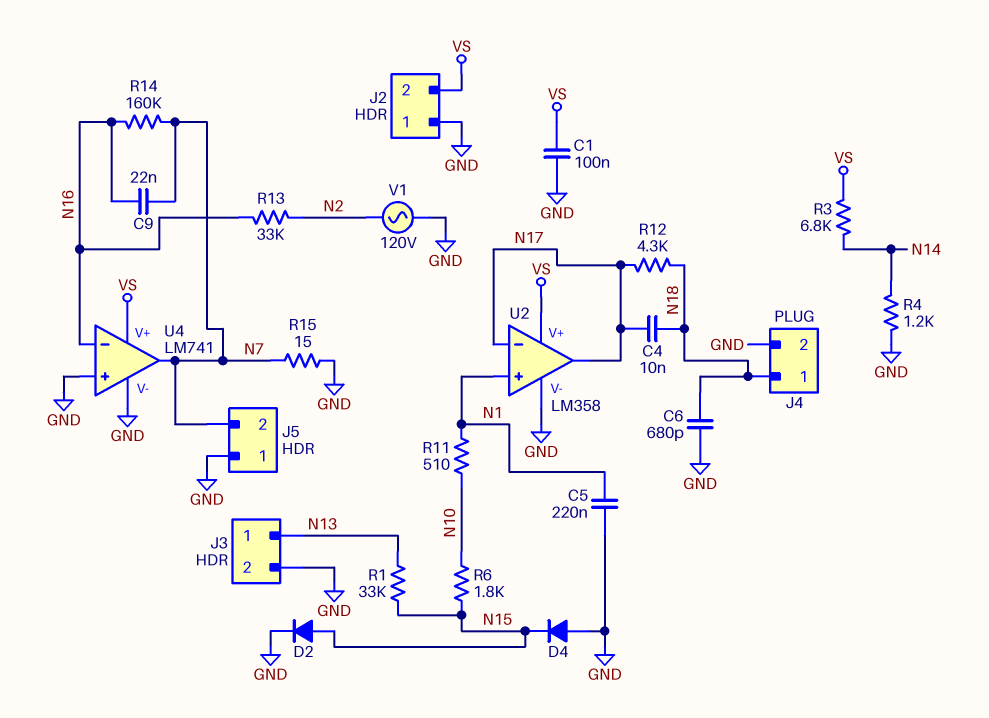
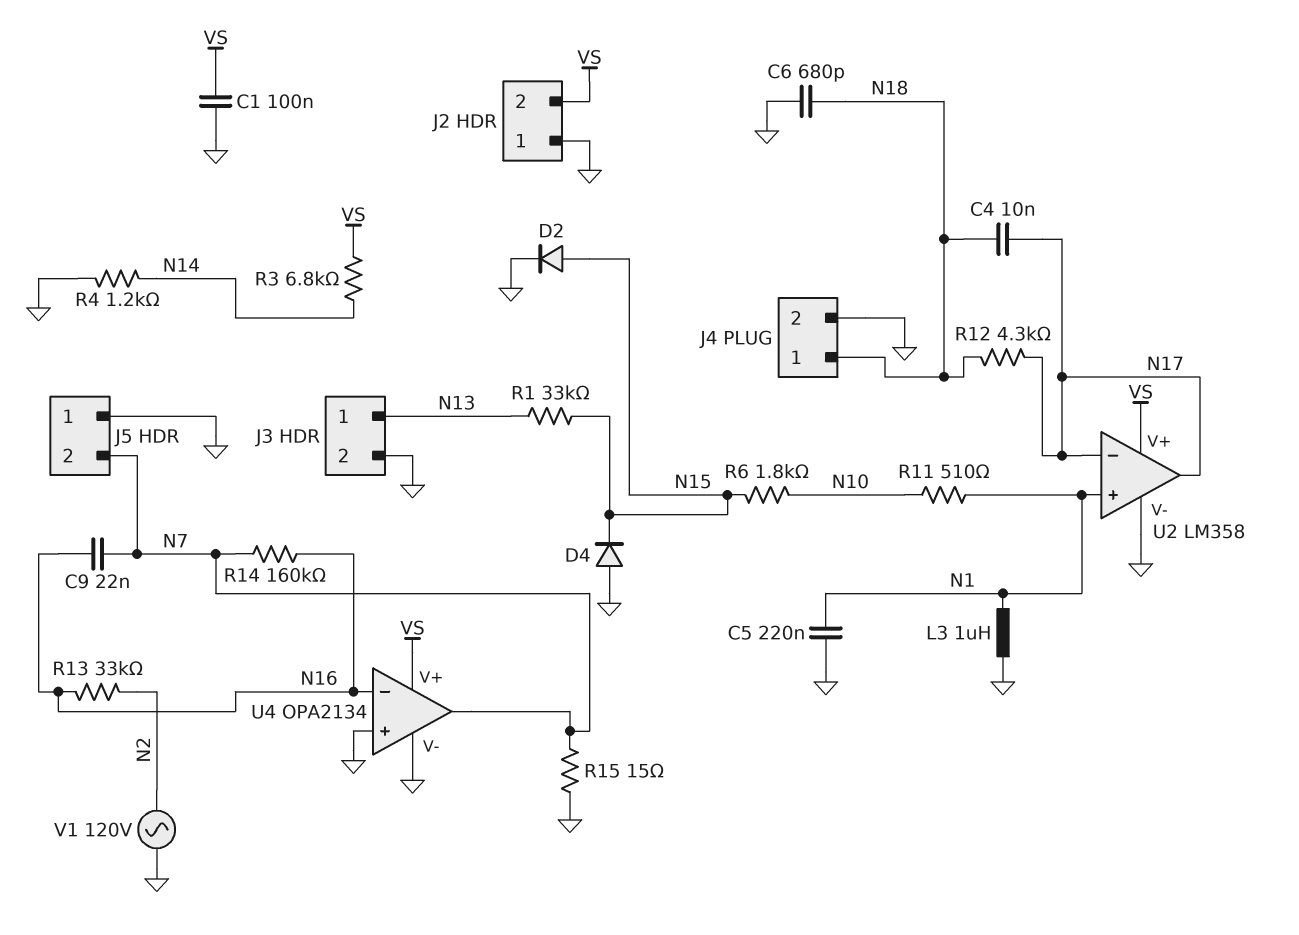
L3: none -> 1uH (GND, N1)
U4: LM741 -> OPA2134

